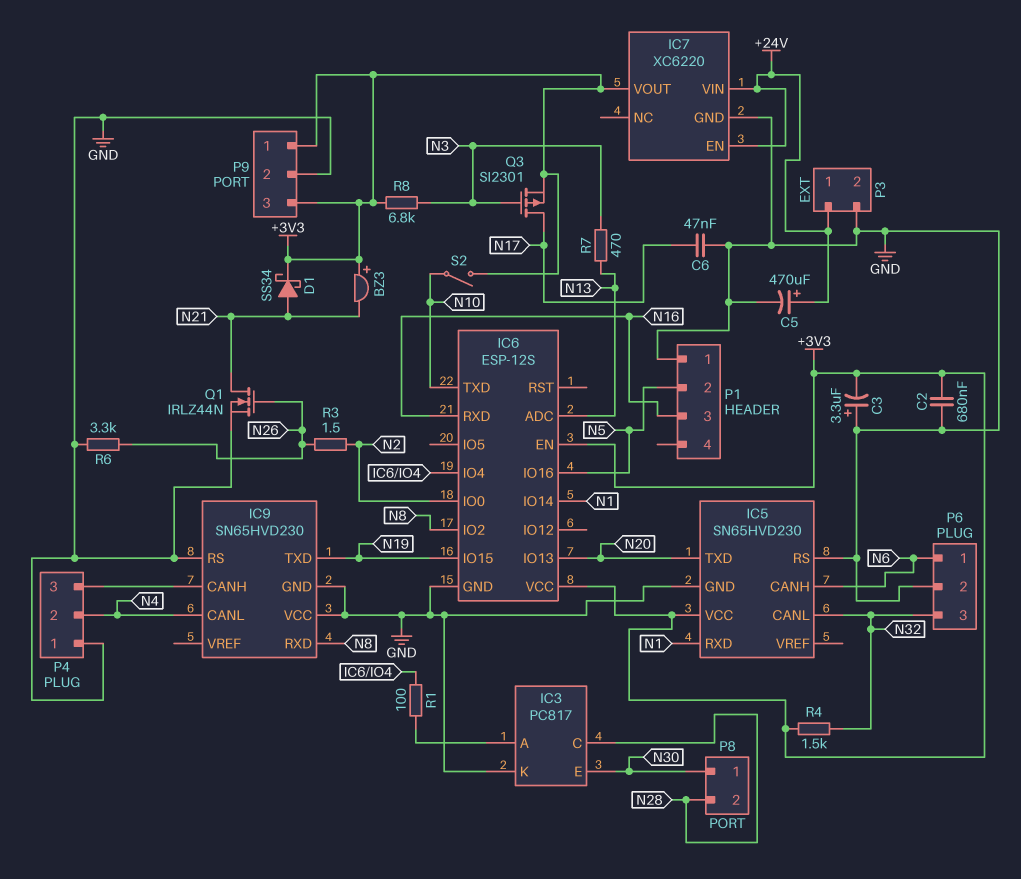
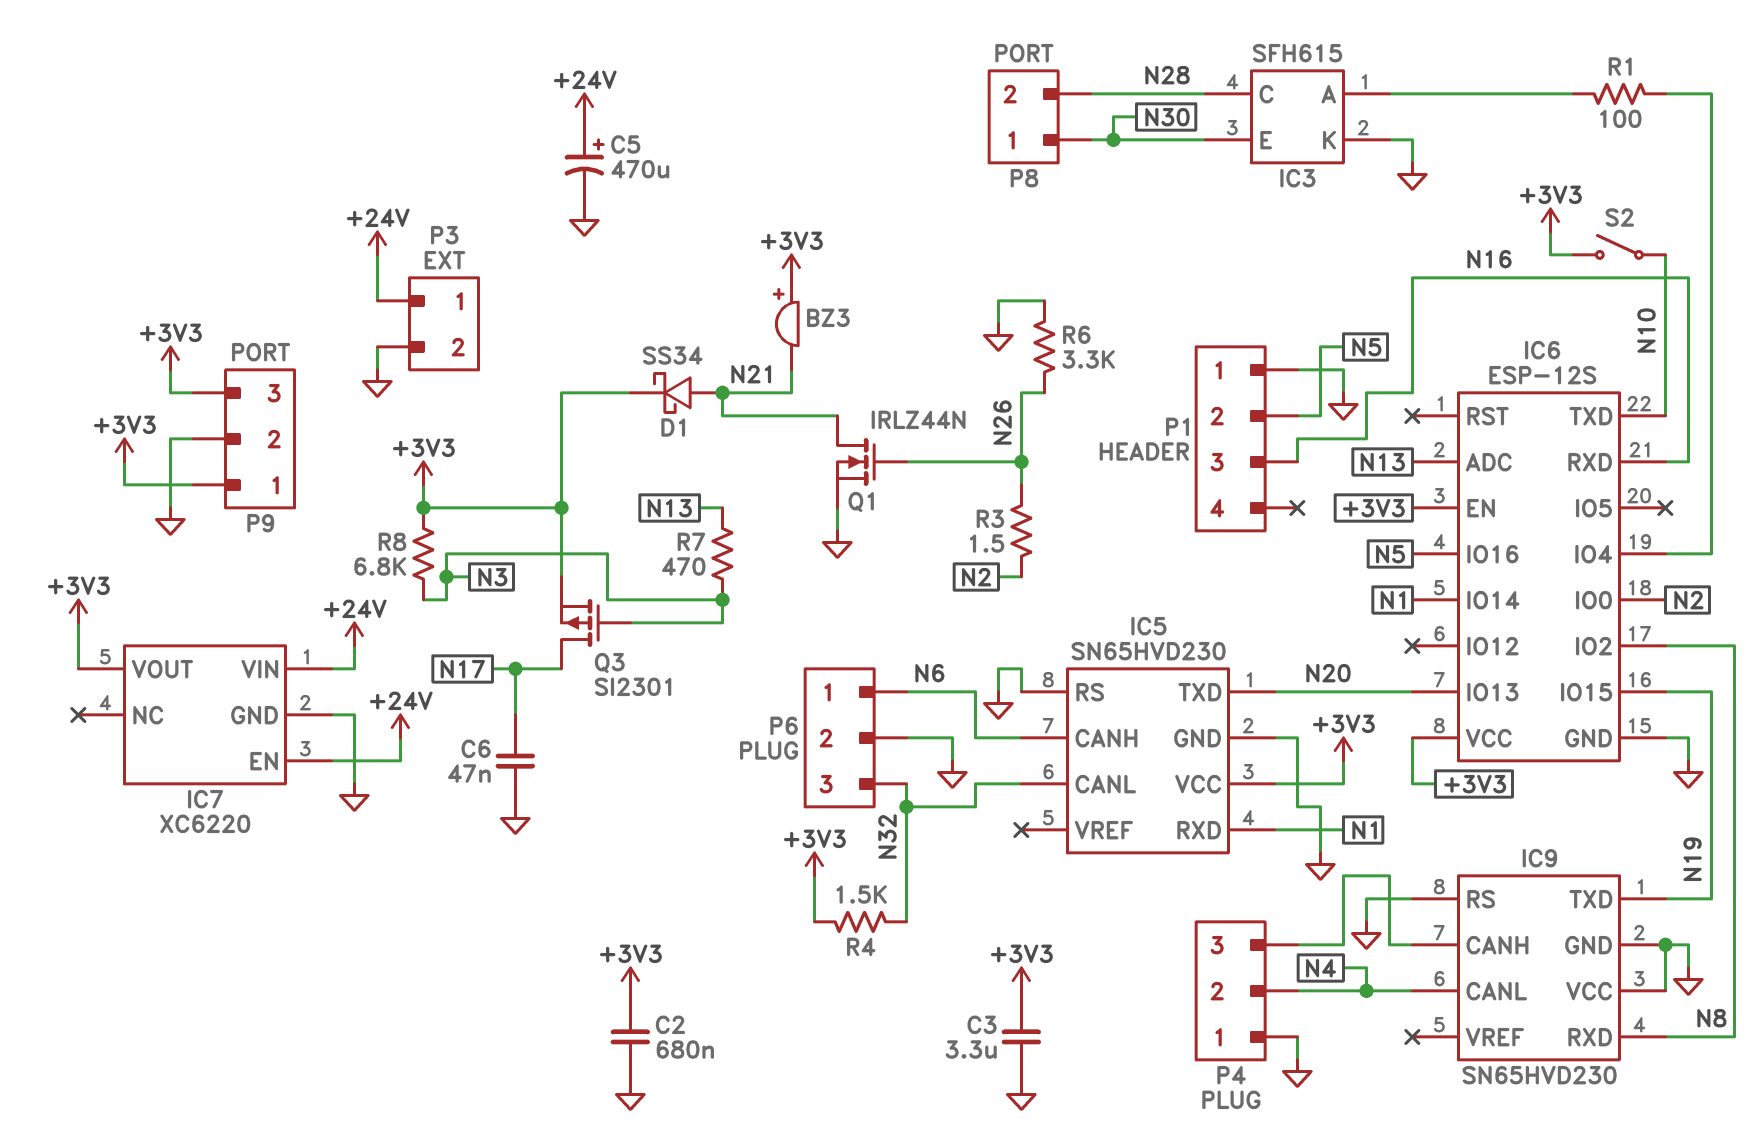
C3: 3.3uF (plus GND, minus +3V3) -> 3.3uF (+3V3, GND)
IC3: PC817 -> SFH615

